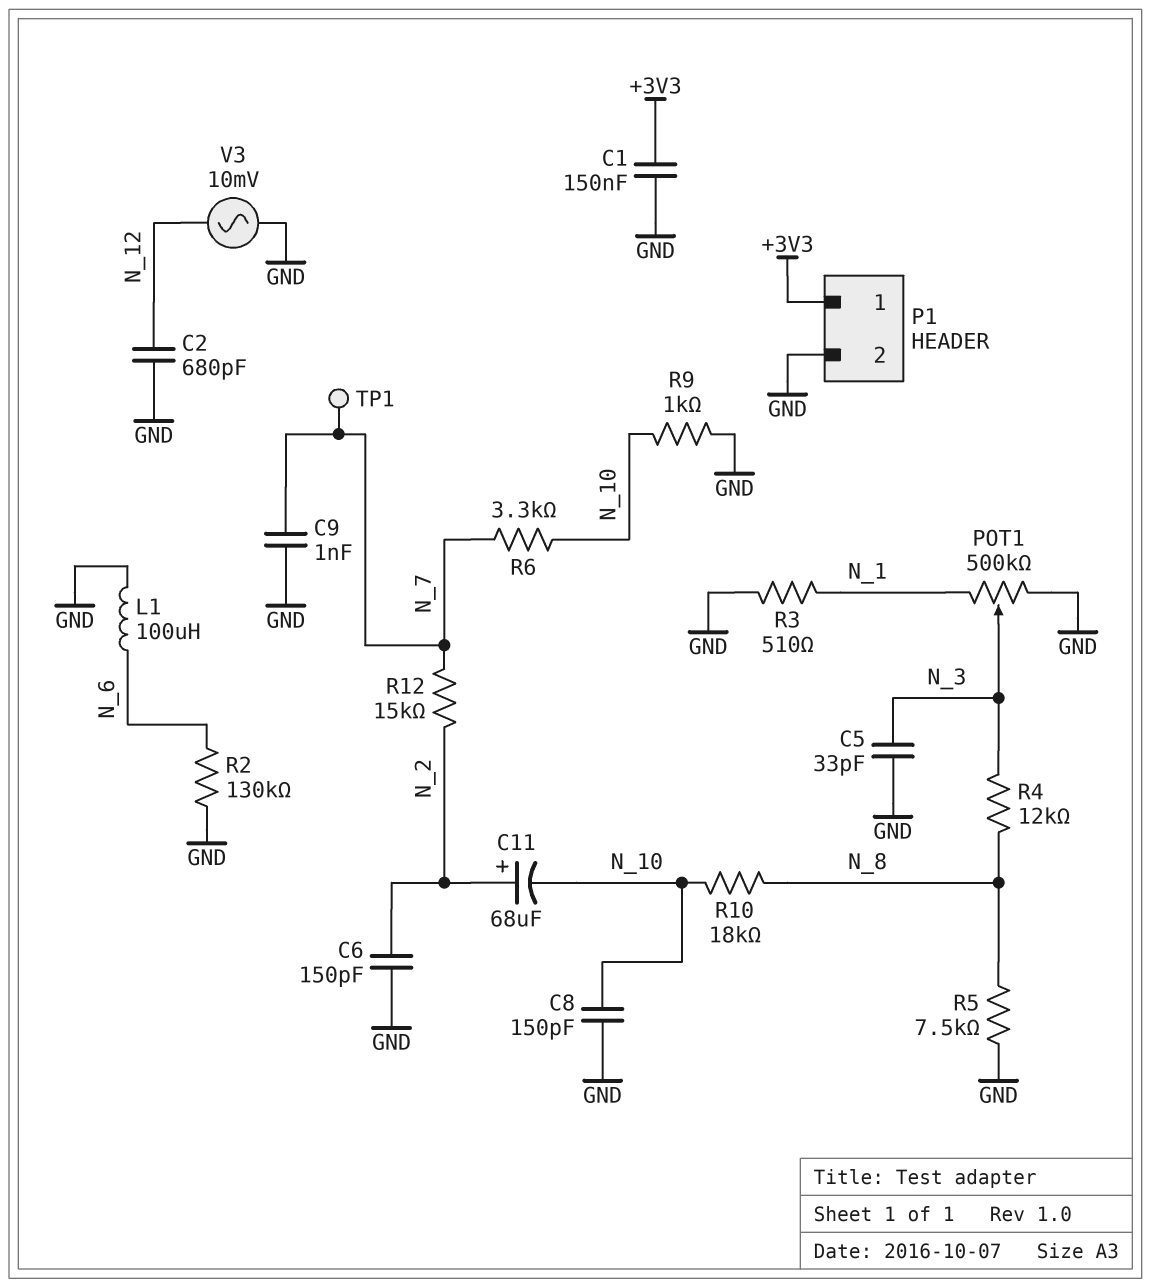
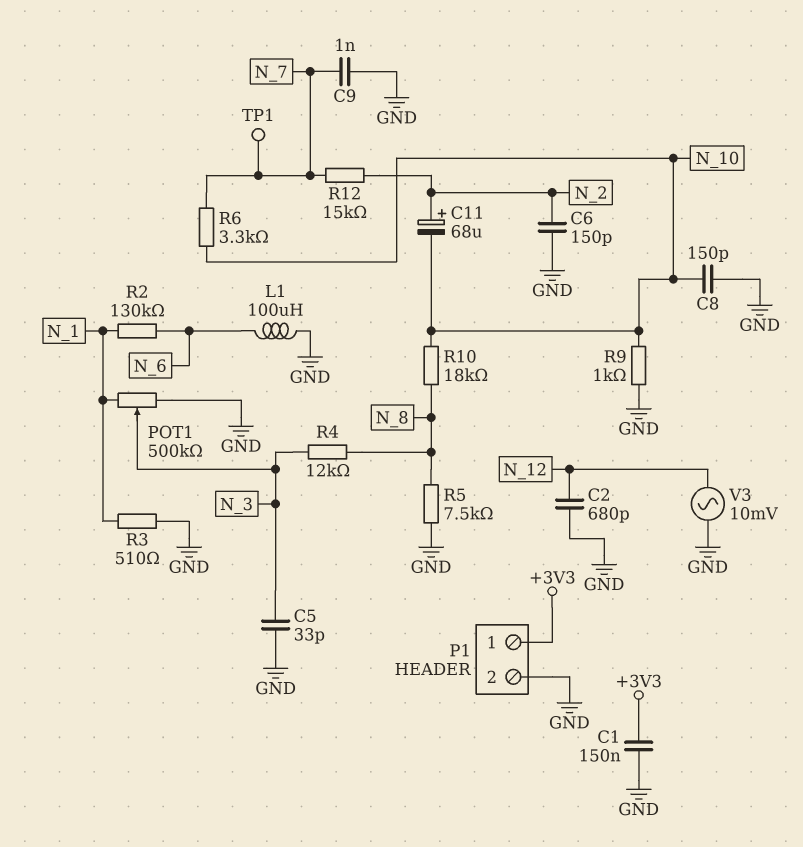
R2: 130k (GND, N_6) -> 130k (N_1, N_6)

